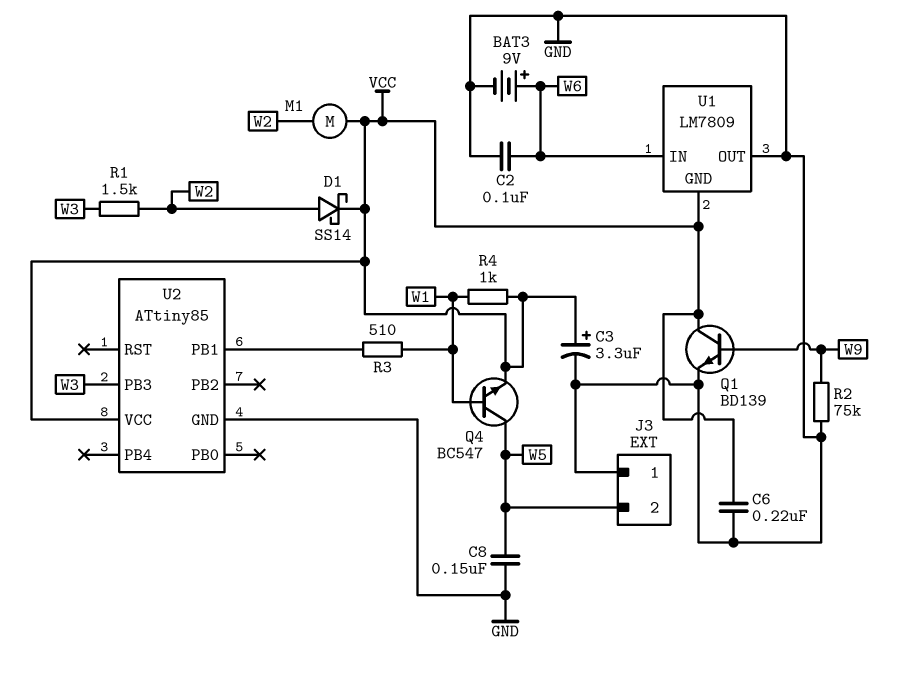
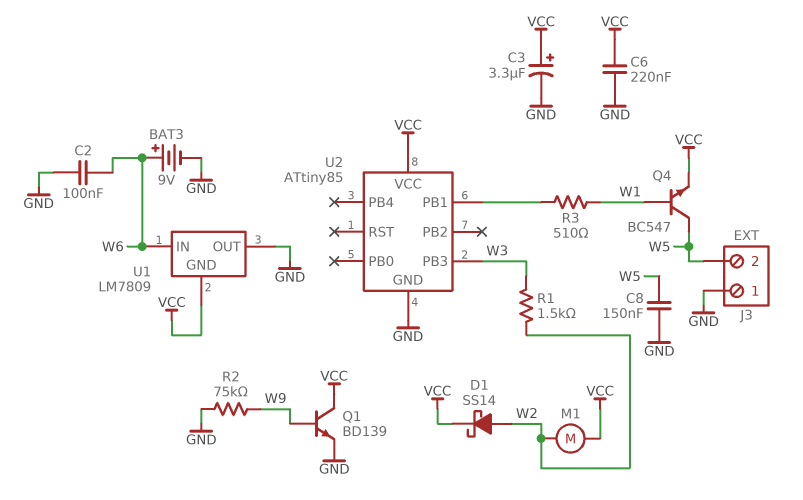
R4: 1k (VCC, W1) -> none

